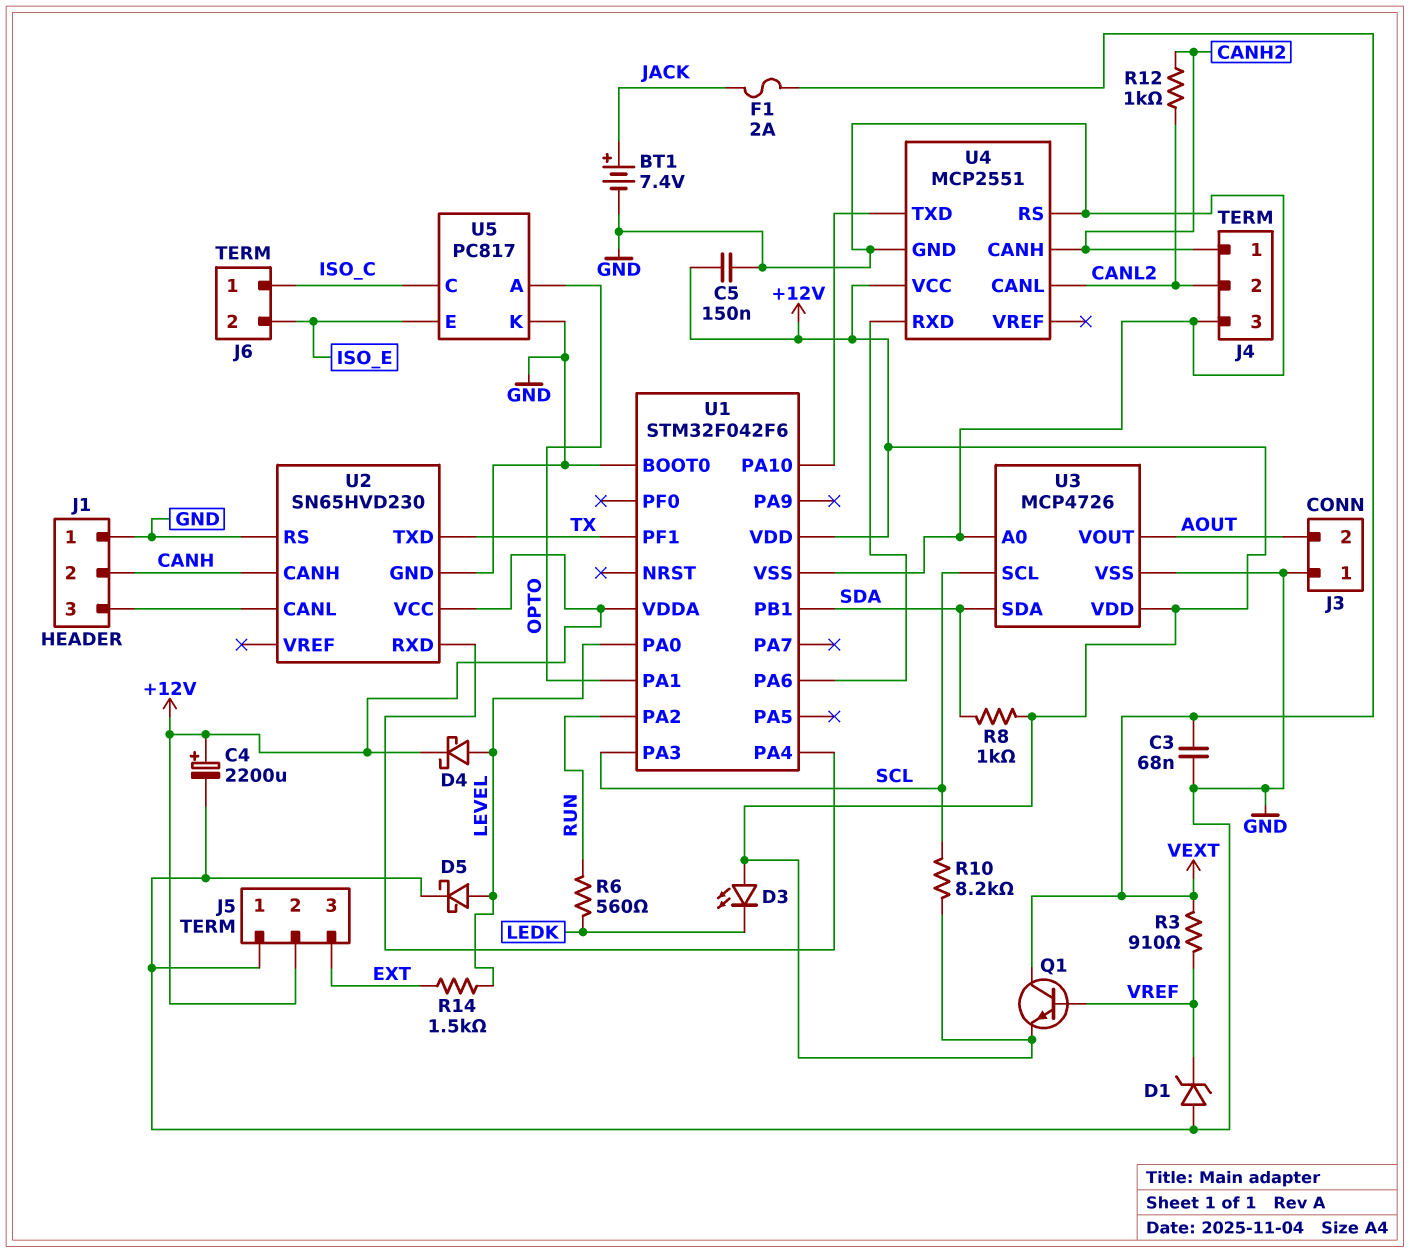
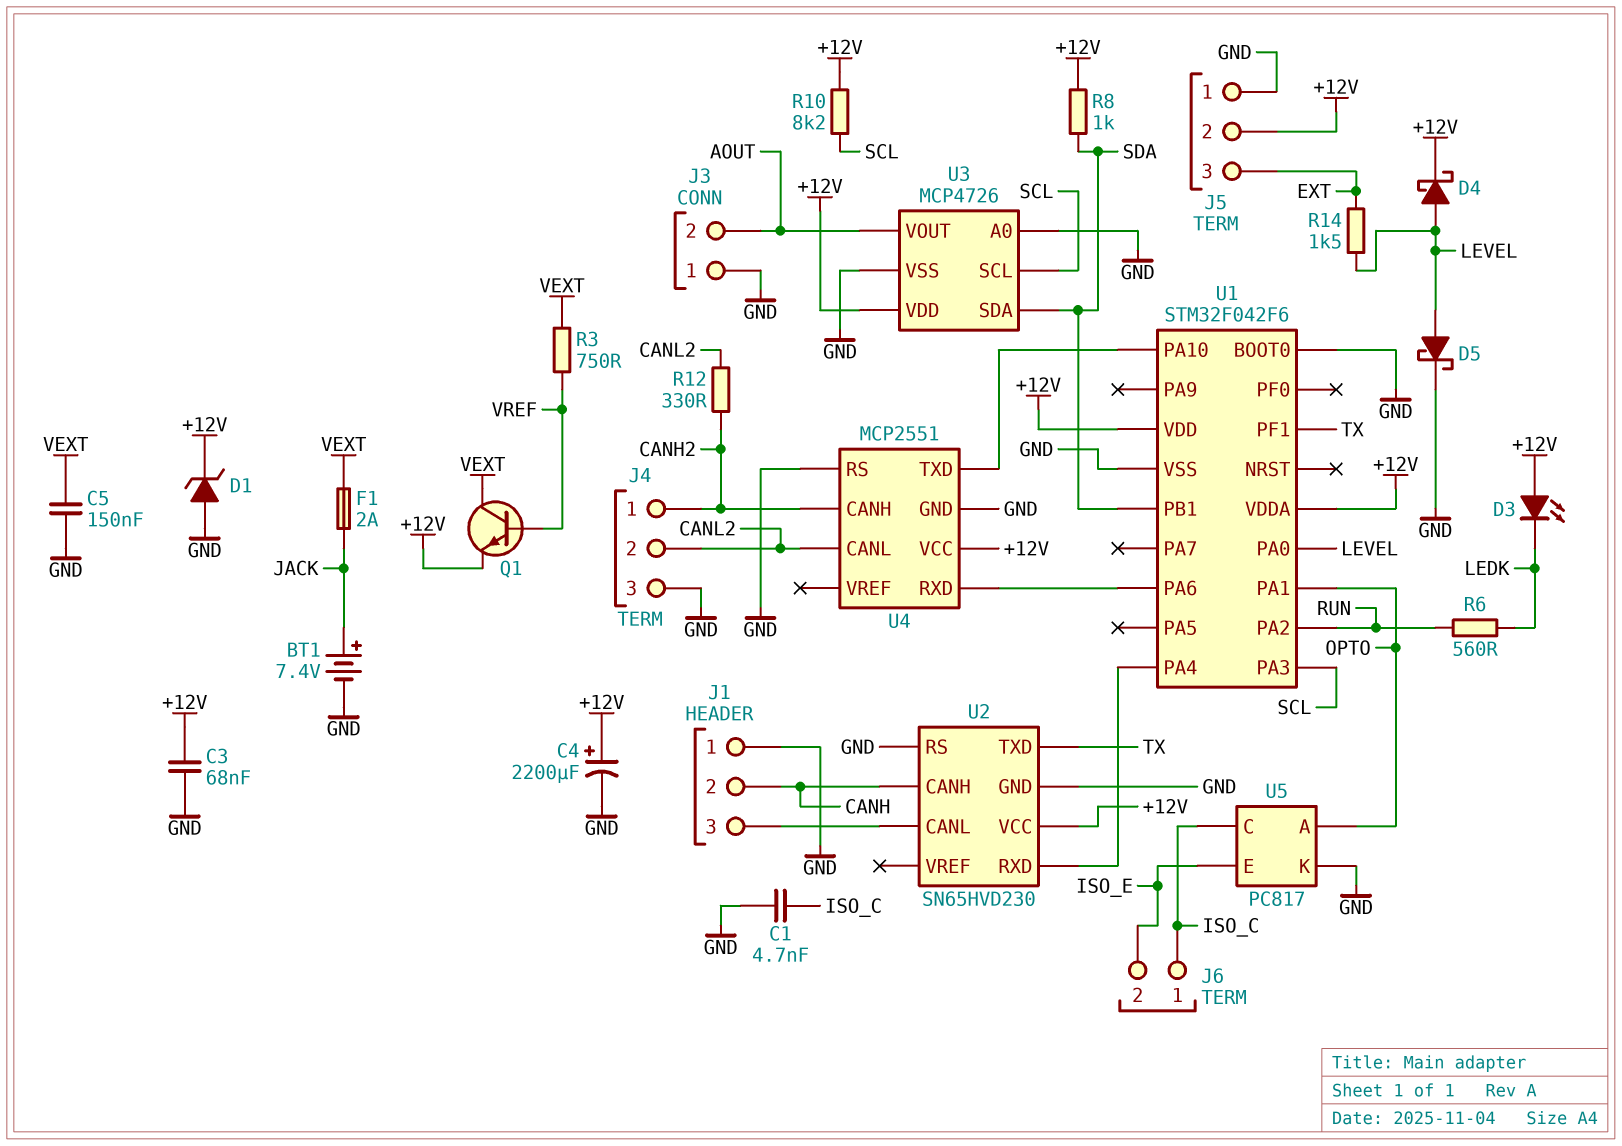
C1: none -> 4.7nF (GND, ISO_C)
C3: 68nF (GND, VEXT) -> 68nF (+12V, GND)
C5: 150nF (+12V, GND) -> 150nF (GND, VEXT)
D1: zener (A GND, K VREF) -> zener (A GND, K +12V)
R3: 910 (VEXT, VREF) -> 750 (VEXT, VREF)
R12: 1k (CANH2, CANL2) -> 330 (CANH2, CANL2)

